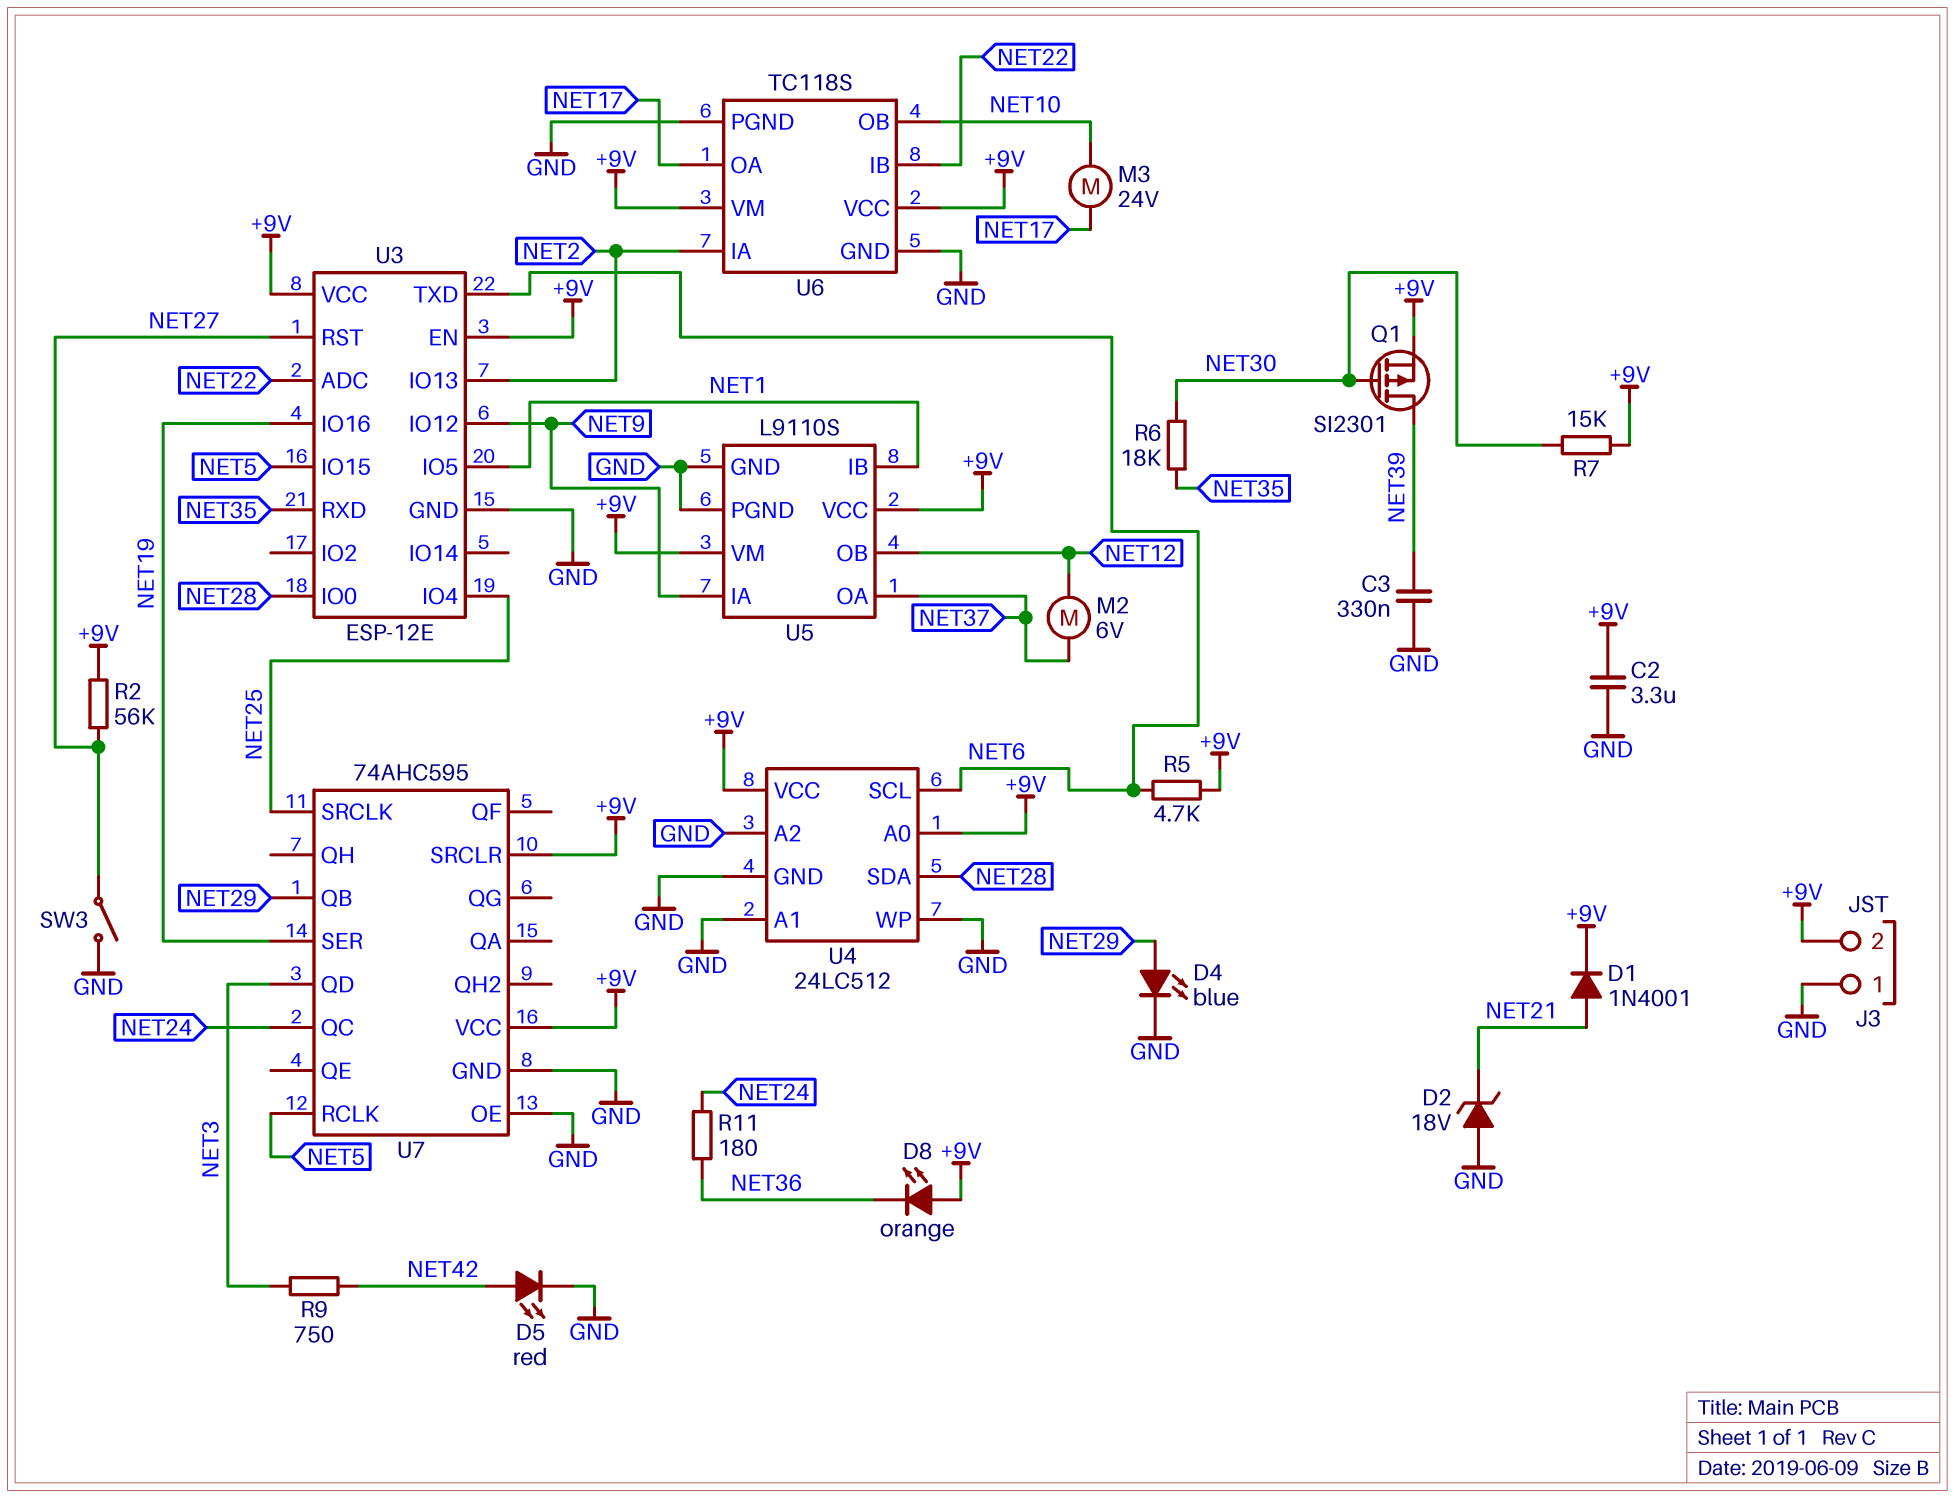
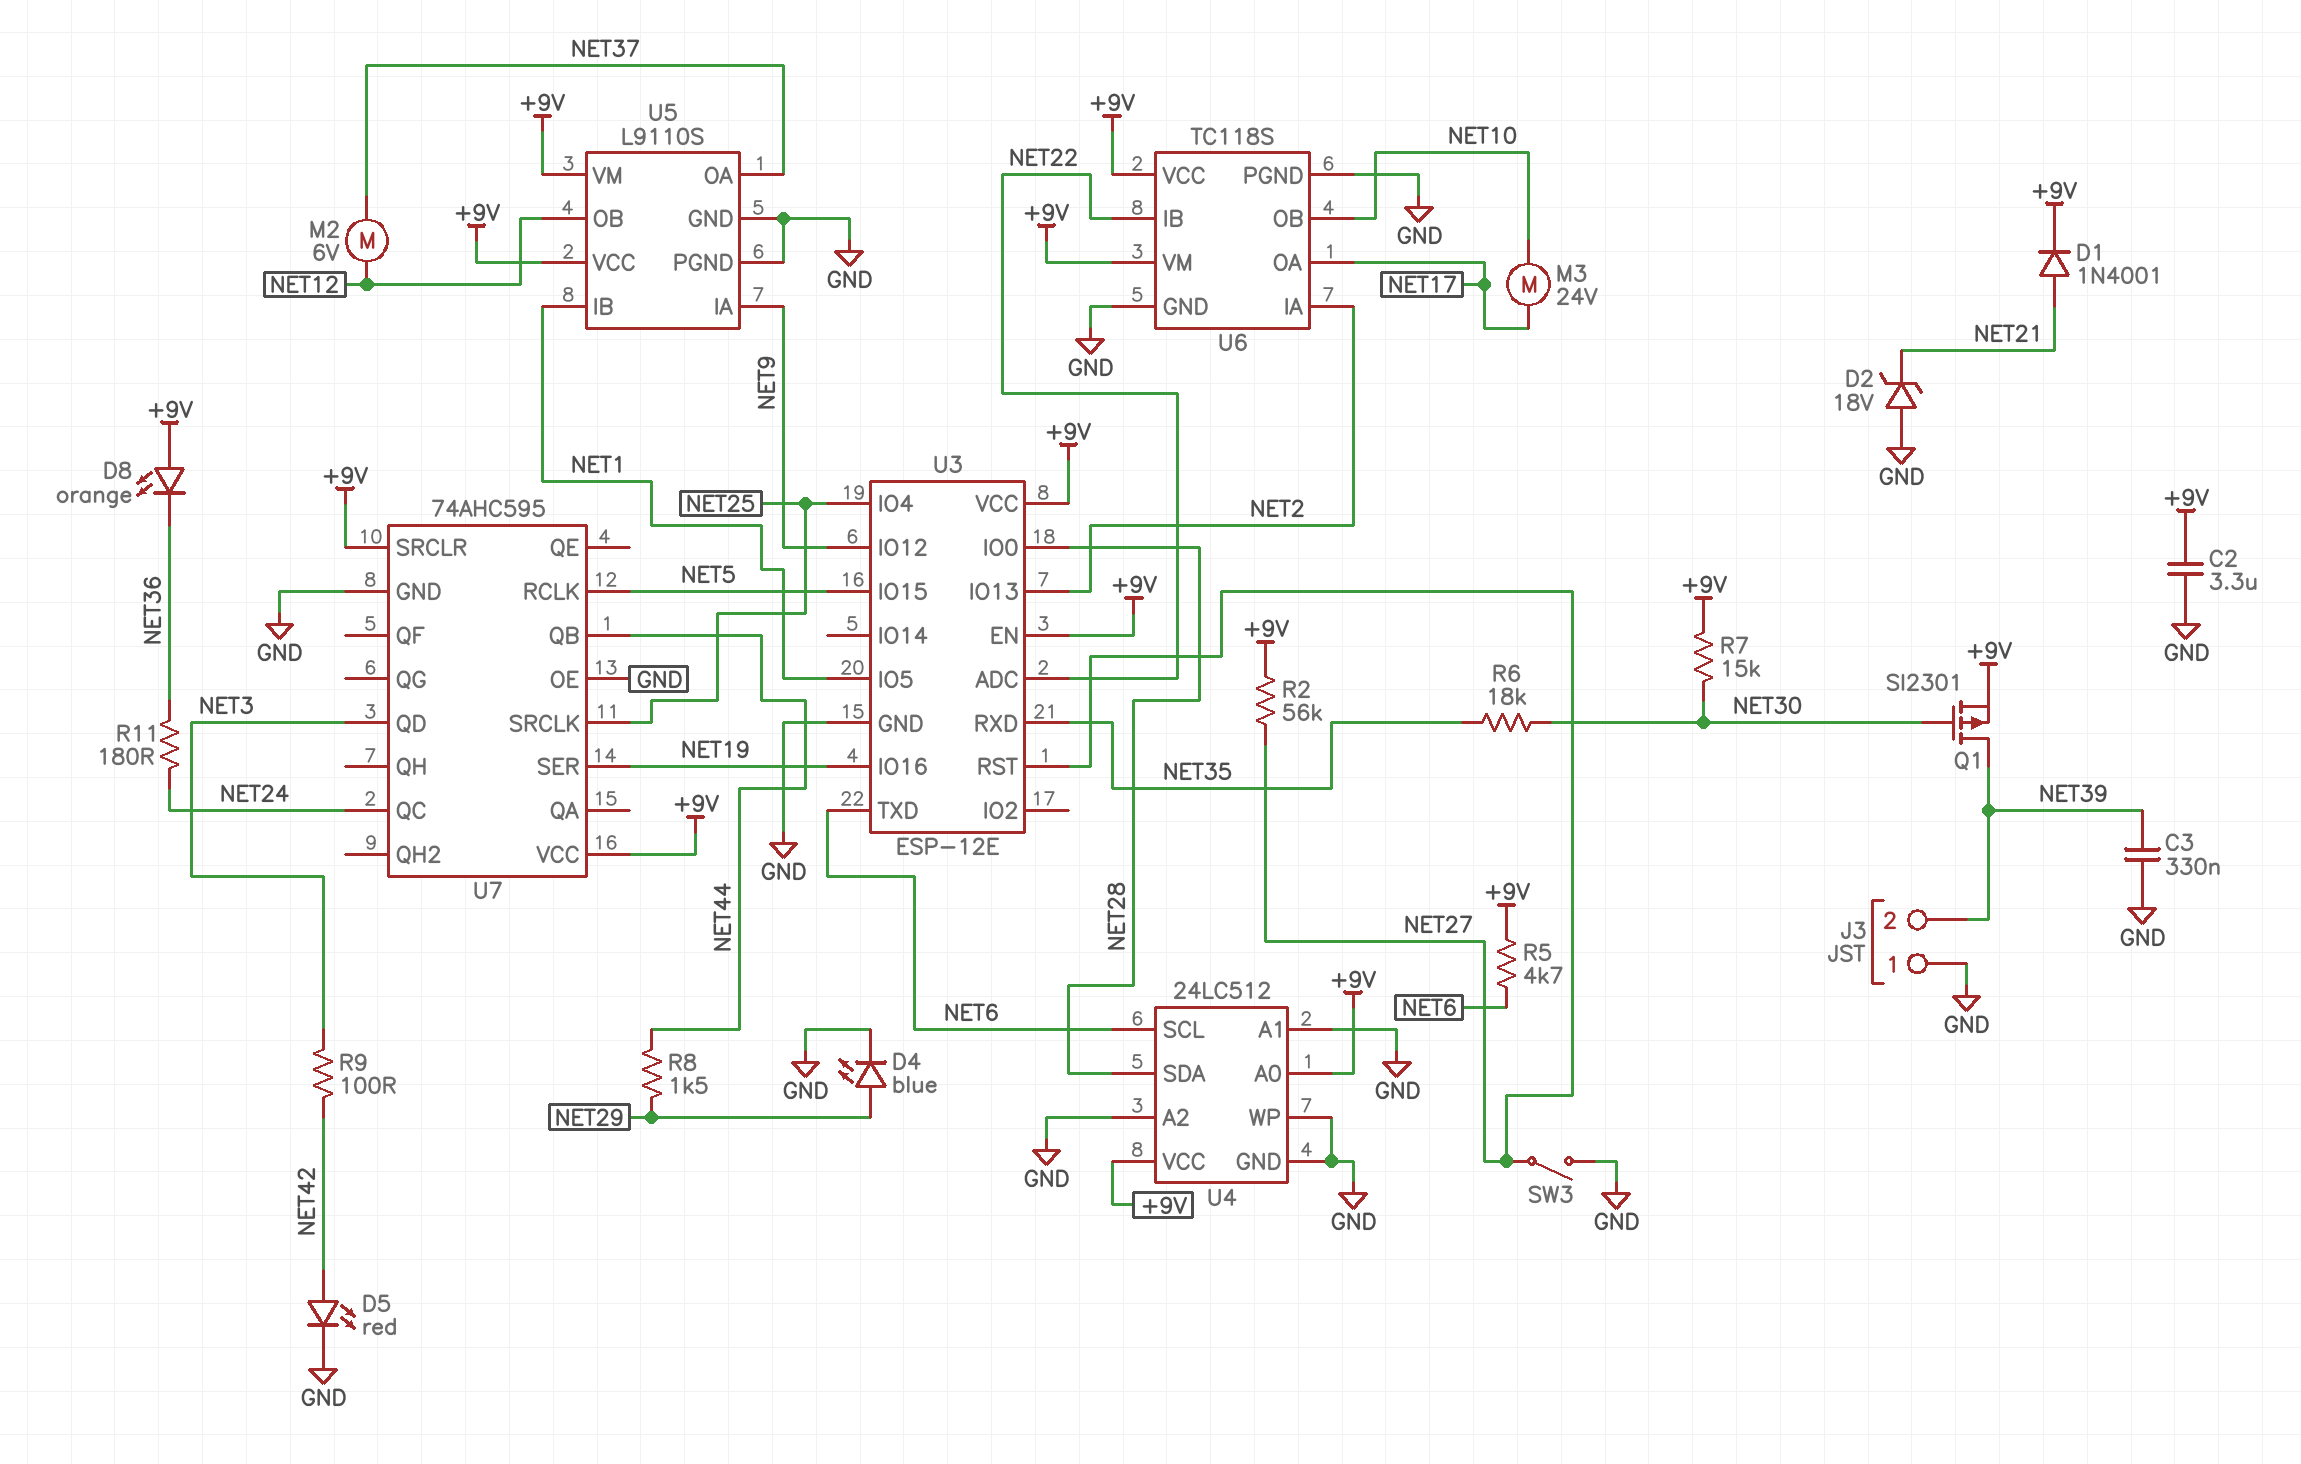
J3 pin 2: +9V -> NET39
R8: none -> 1.5k (NET29, NET44)
R9: 750 (NET3, NET42) -> 100 (NET3, NET42)
U7 pin QB: NET29 -> NET44

